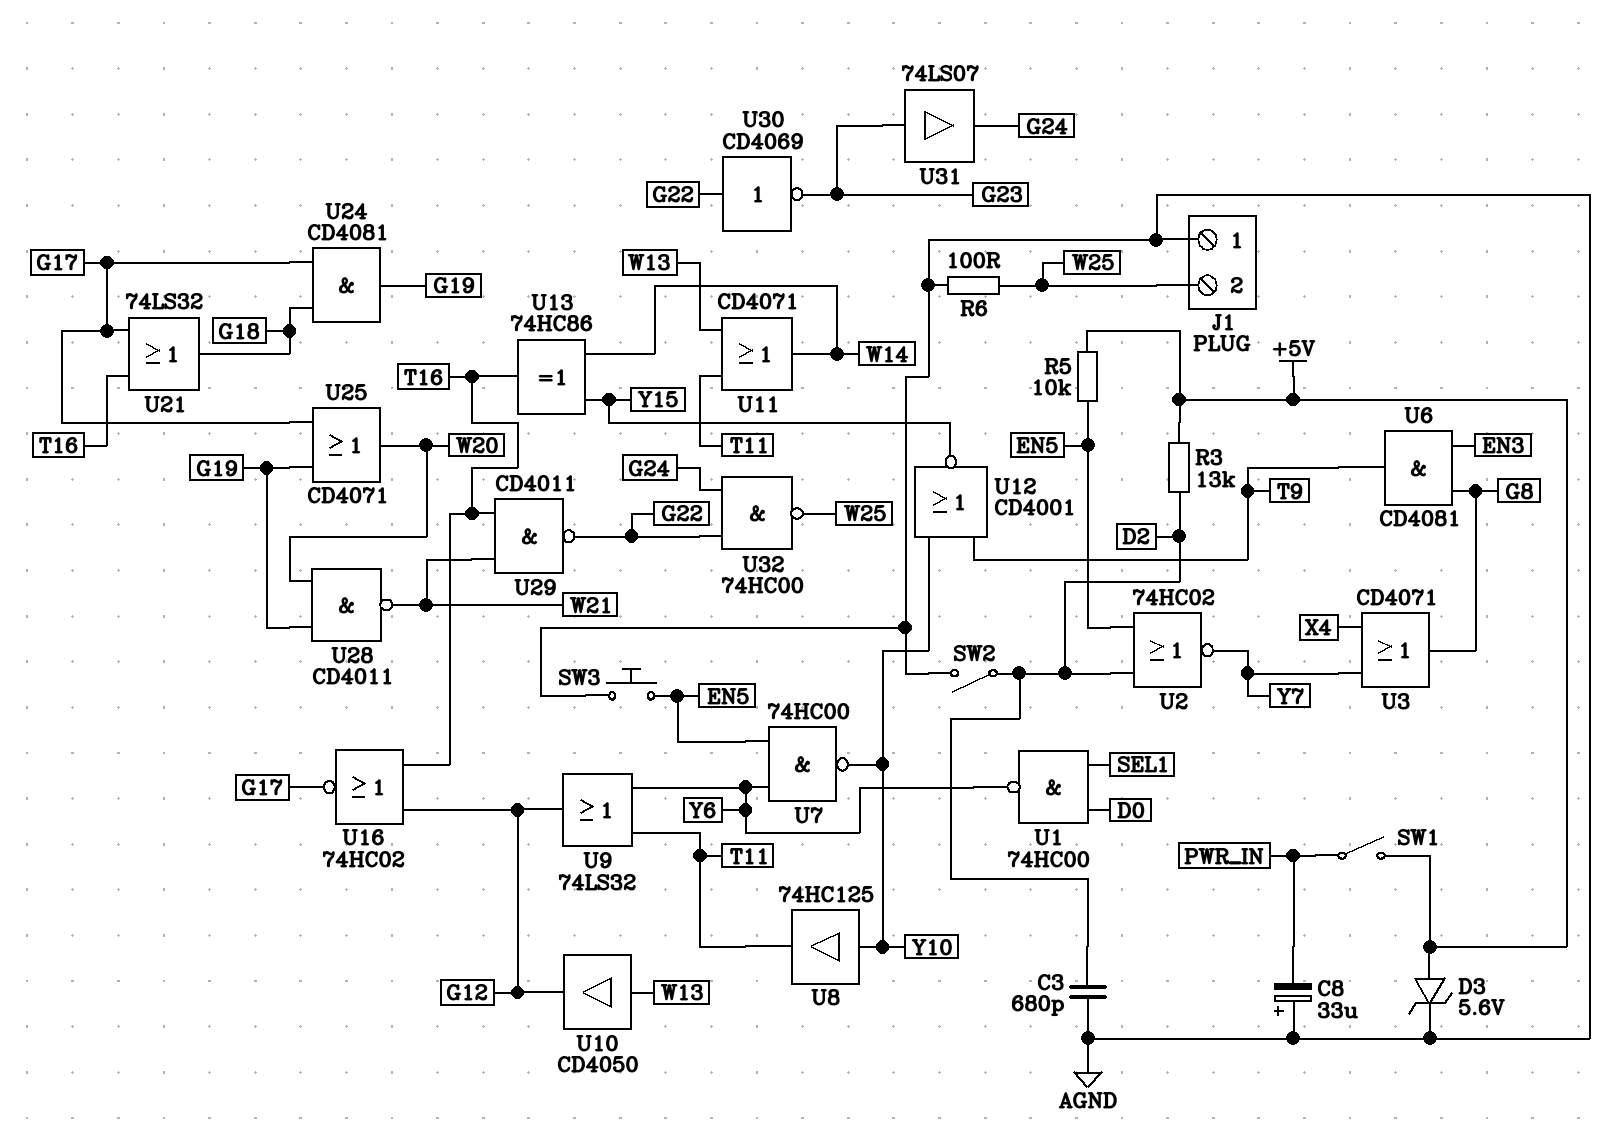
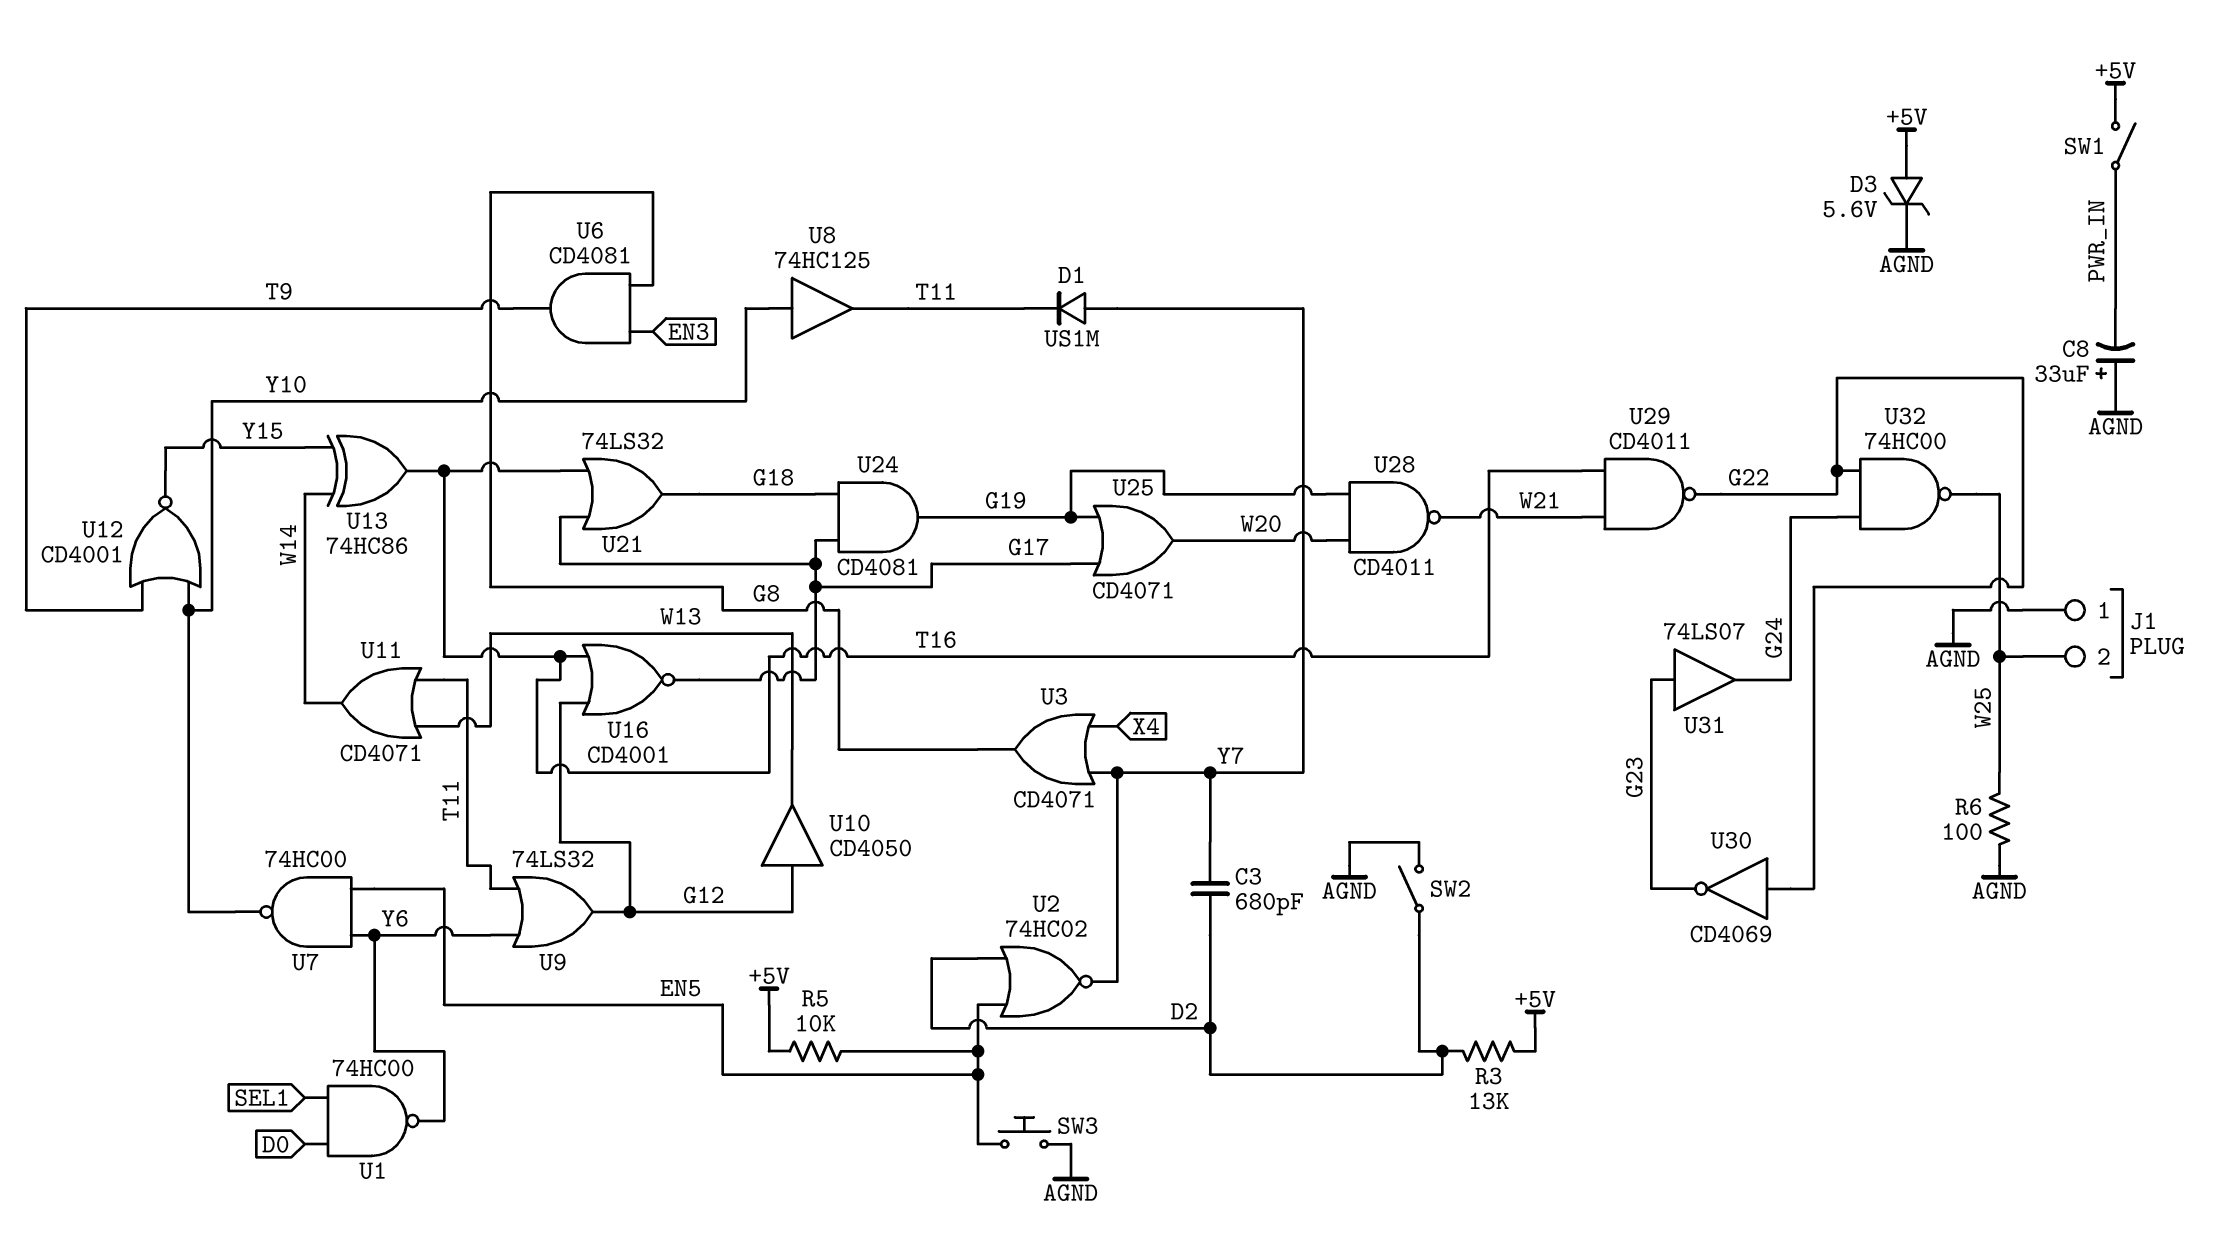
C3: 680pF (AGND, D2) -> 680pF (D2, Y7)
D1: none -> diode US1M (A Y7, K T11)
U10: buffer CD4050 (in W13, out G12) -> buffer CD4050 (in G12, out W13)
U16: NOR 74HC02 (in G12, in T16, out G17) -> NOR CD4001 (in G12, in T16, out G17)

